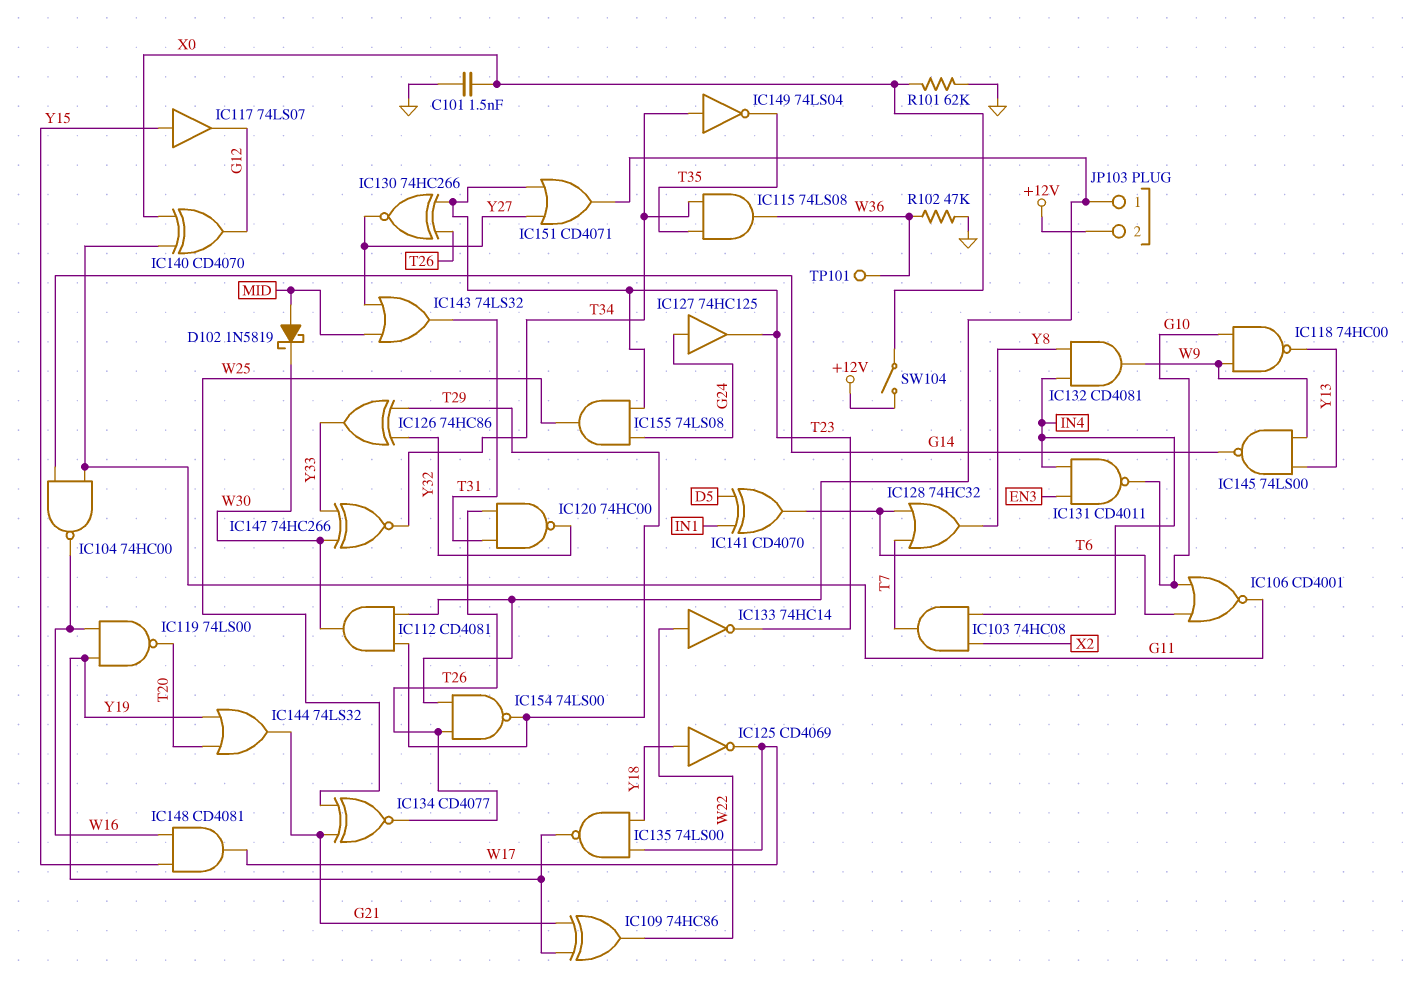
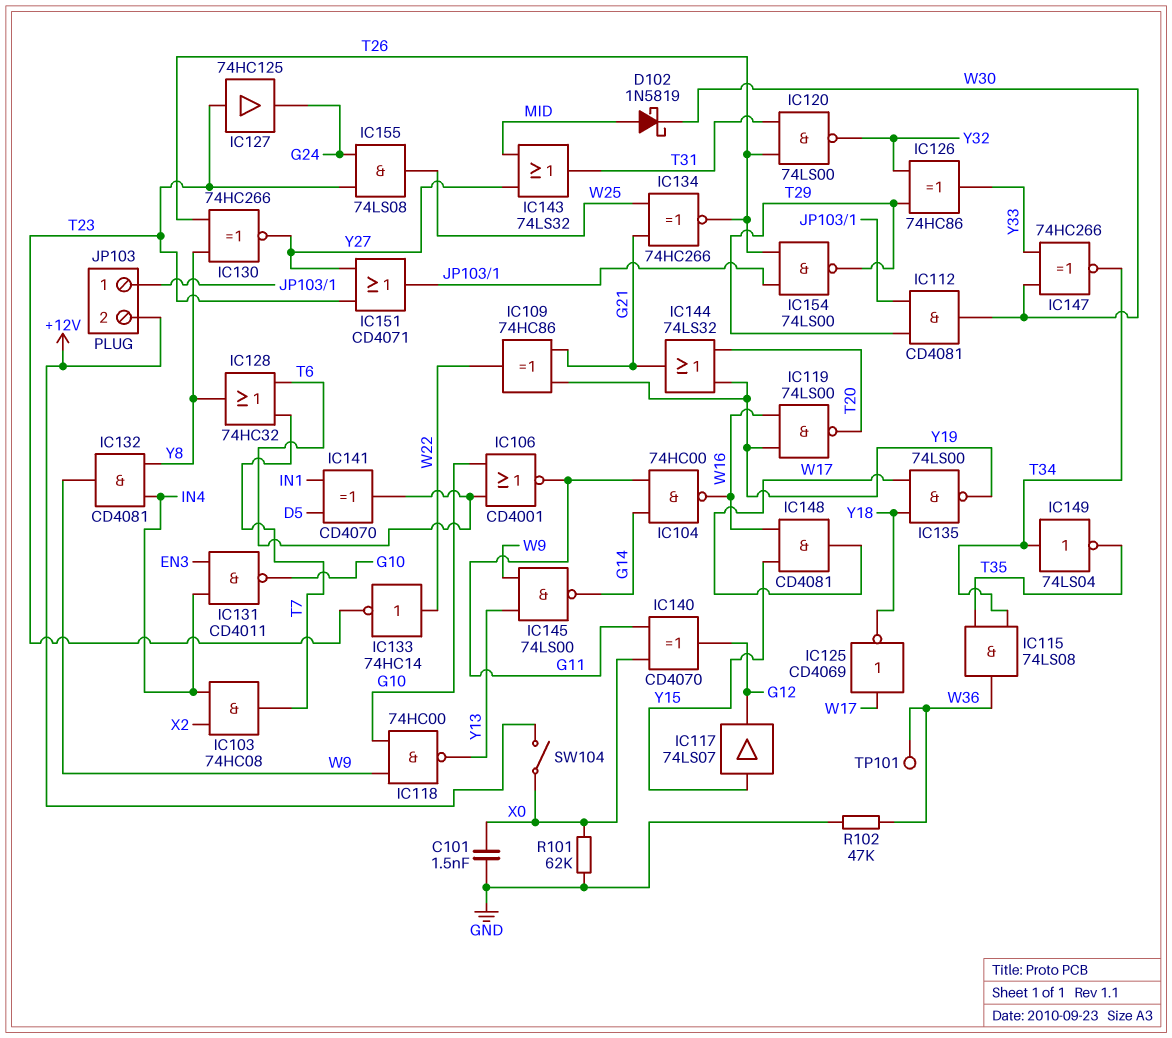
IC120: NAND 74HC00 (in T26, in T31, out Y32) -> NAND 74LS00 (in T26, in T31, out Y32)
IC125: NOT CD4069 (in Y18, out W17) -> NOT CD4069 (in W17, out Y18)
IC127: buffer 74HC125 (in G24, out T23) -> buffer 74HC125 (in T23, out G24)
IC130: XNOR 74HC266 (in T23, in T26, out Y27) -> XNOR 74HC266 (in T26, in Y8, out Y27)
IC134: XNOR CD4077 (in G21, in W25, out T26) -> XNOR 74HC266 (in G21, in W25, out T26)

